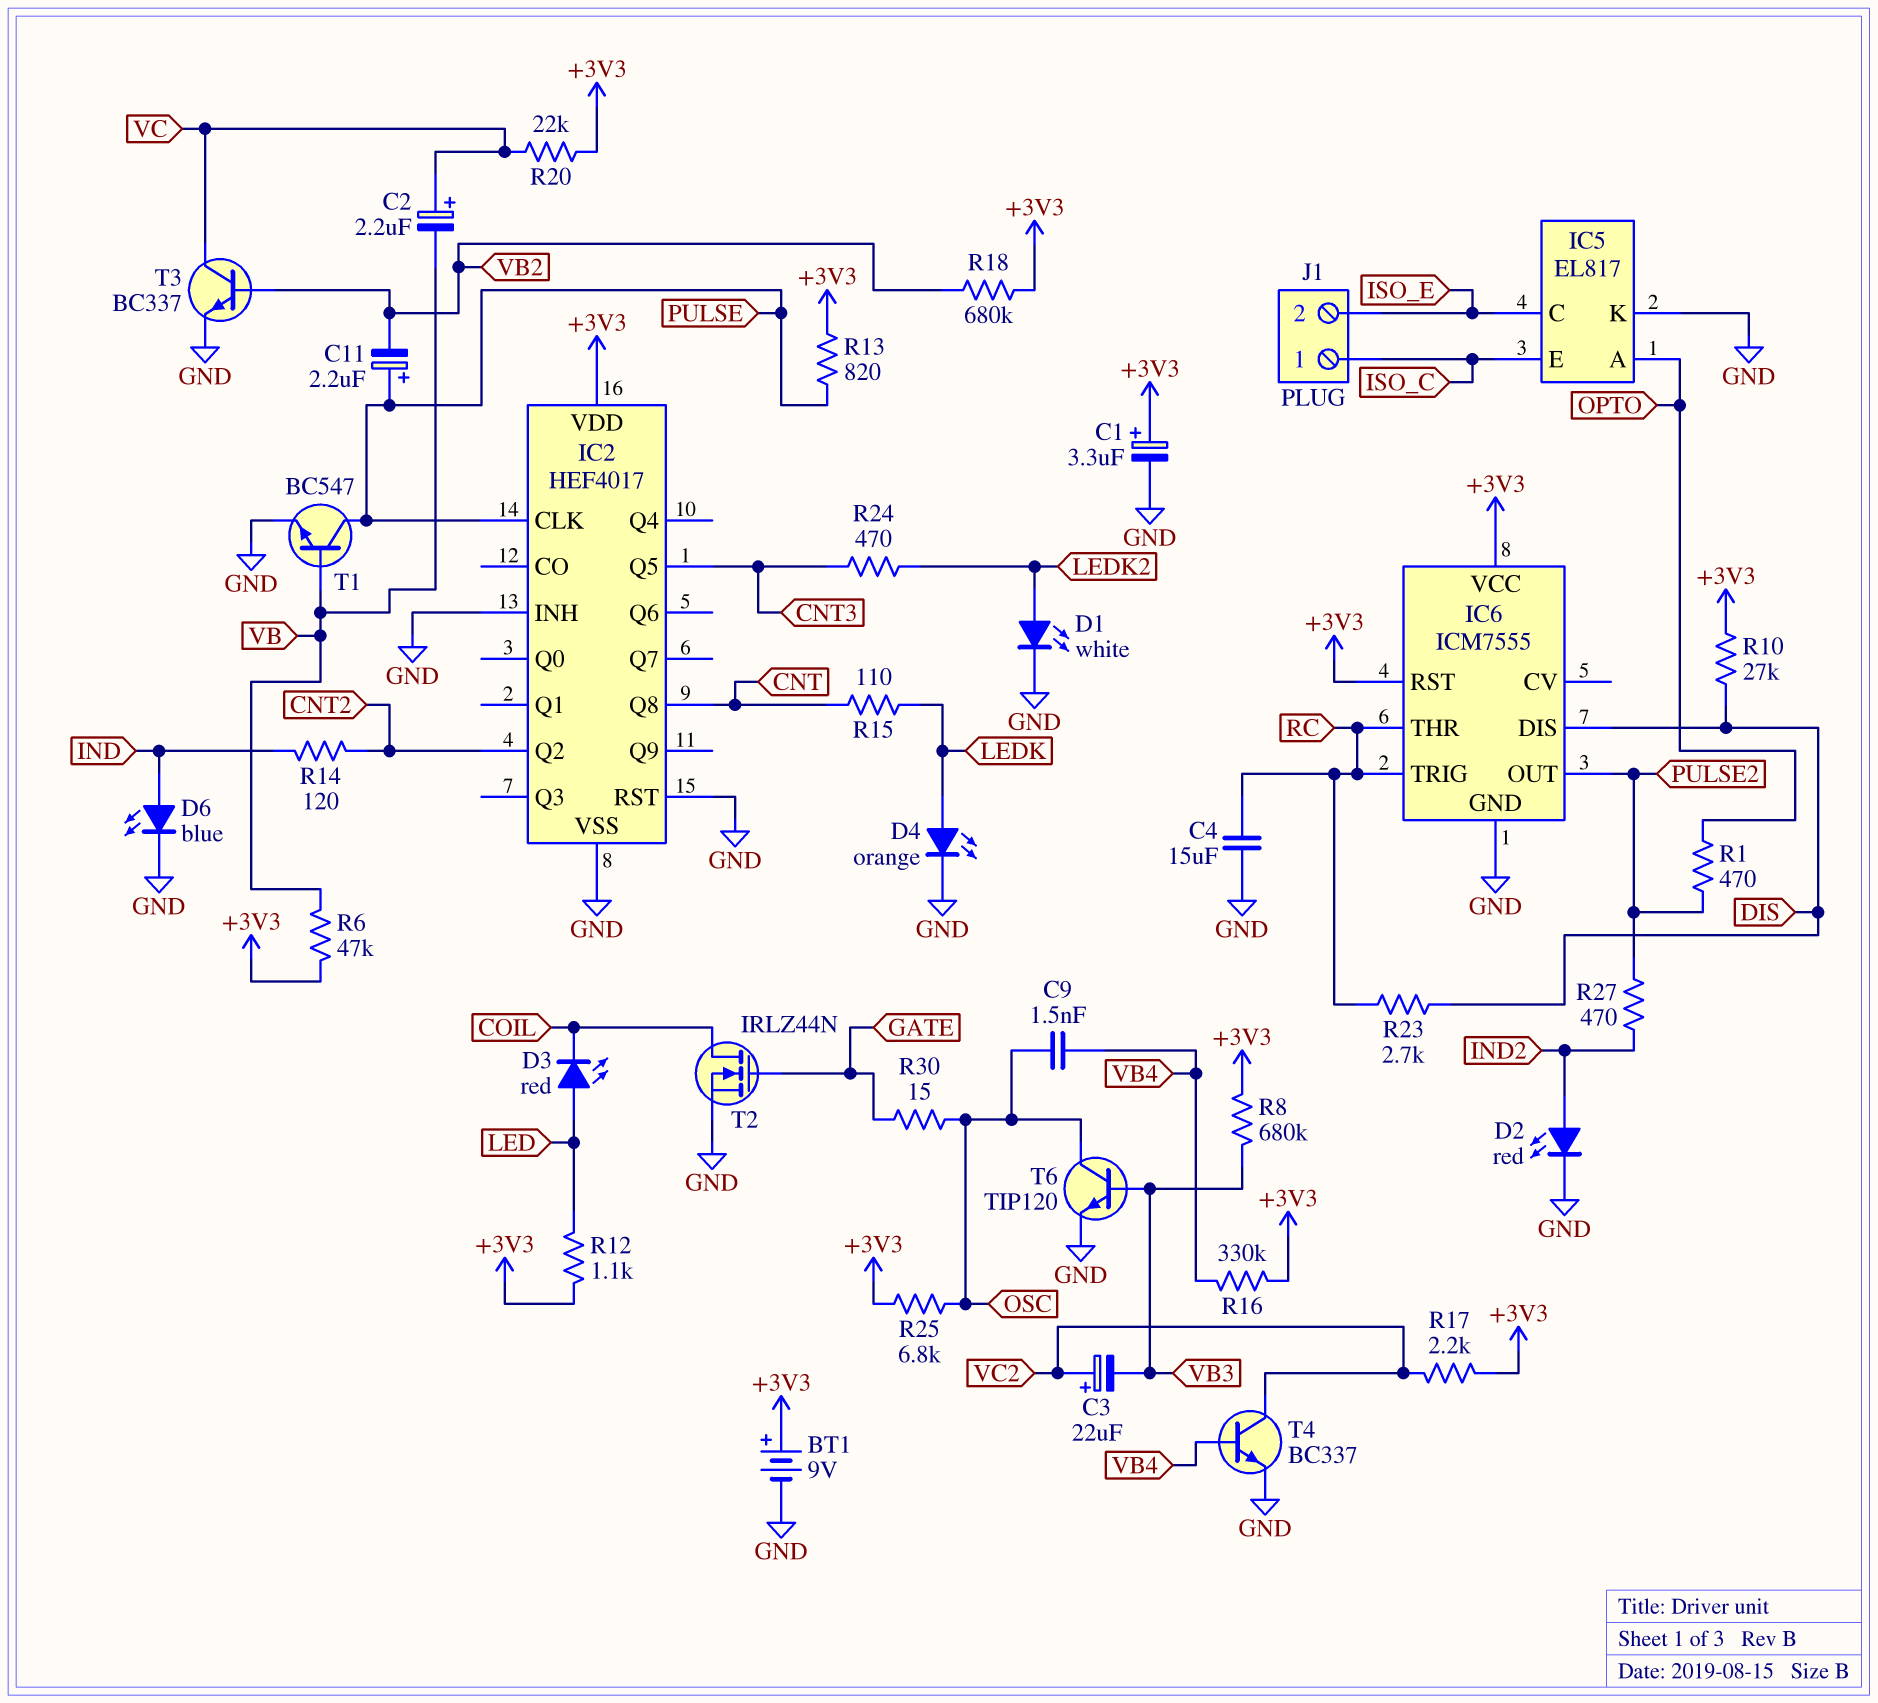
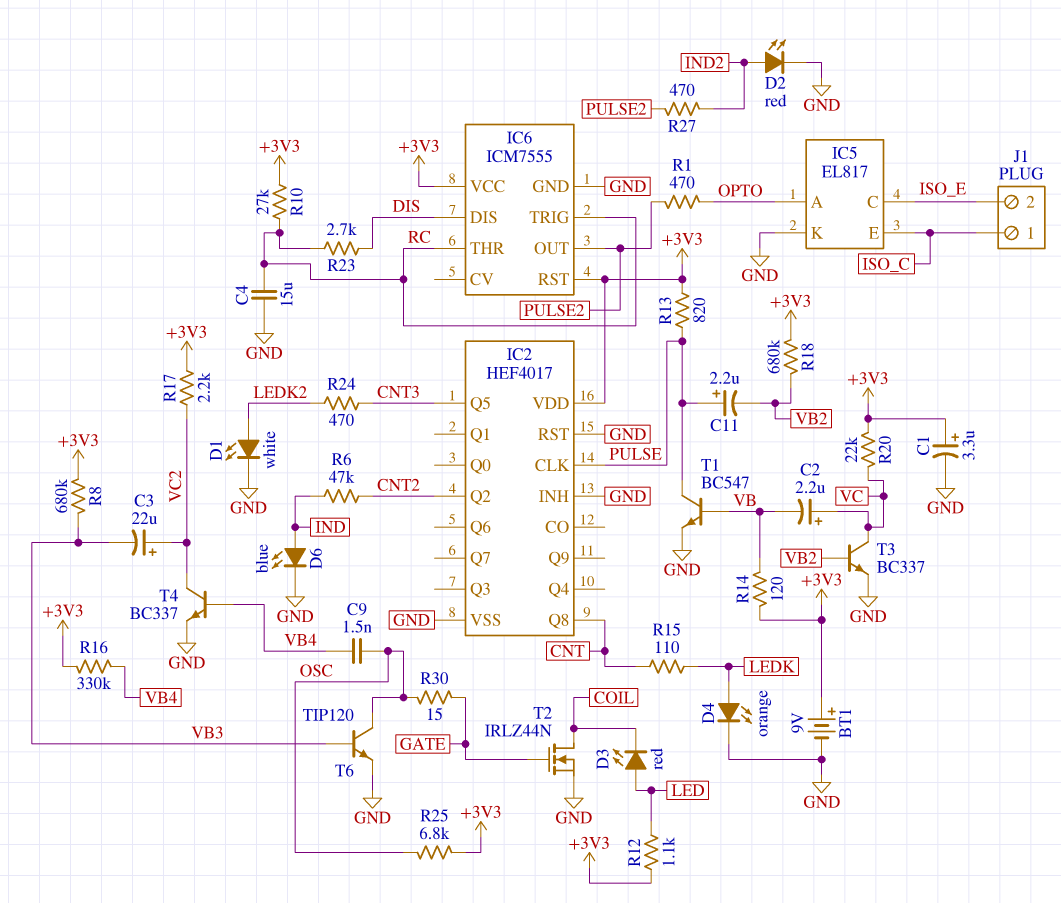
R6: 47k (+3V3, VB) -> 47k (CNT2, IND)
R10: 27k (+3V3, DIS) -> 27k (+3V3, RC)
R14: 120 (CNT2, IND) -> 120 (+3V3, VB)

